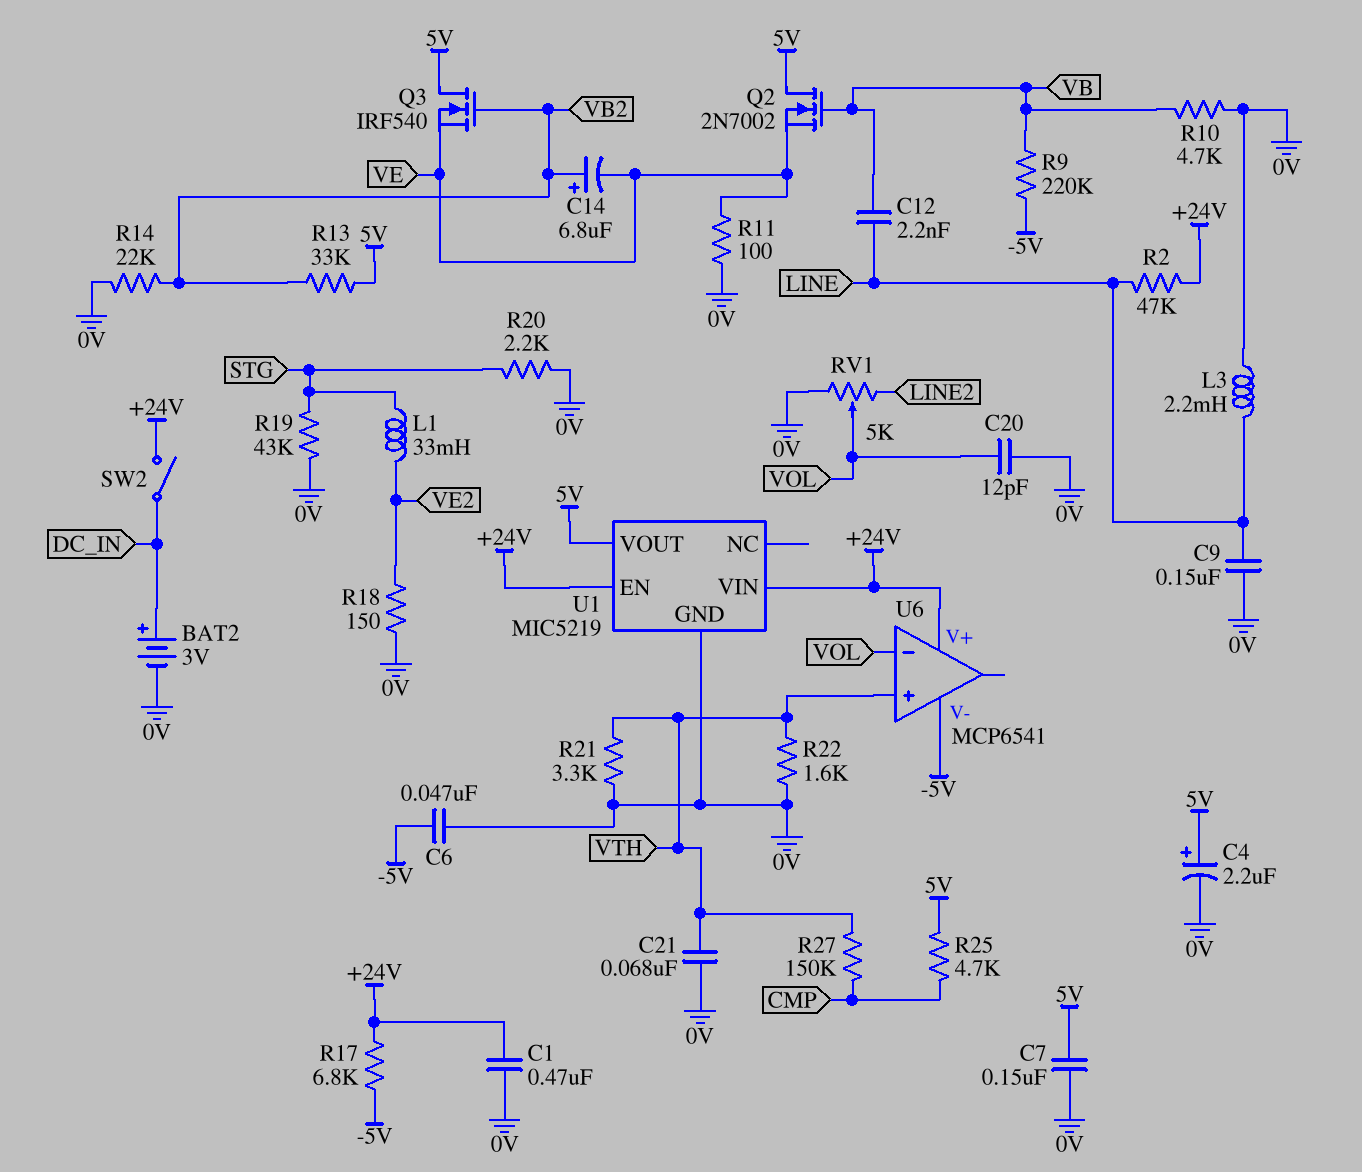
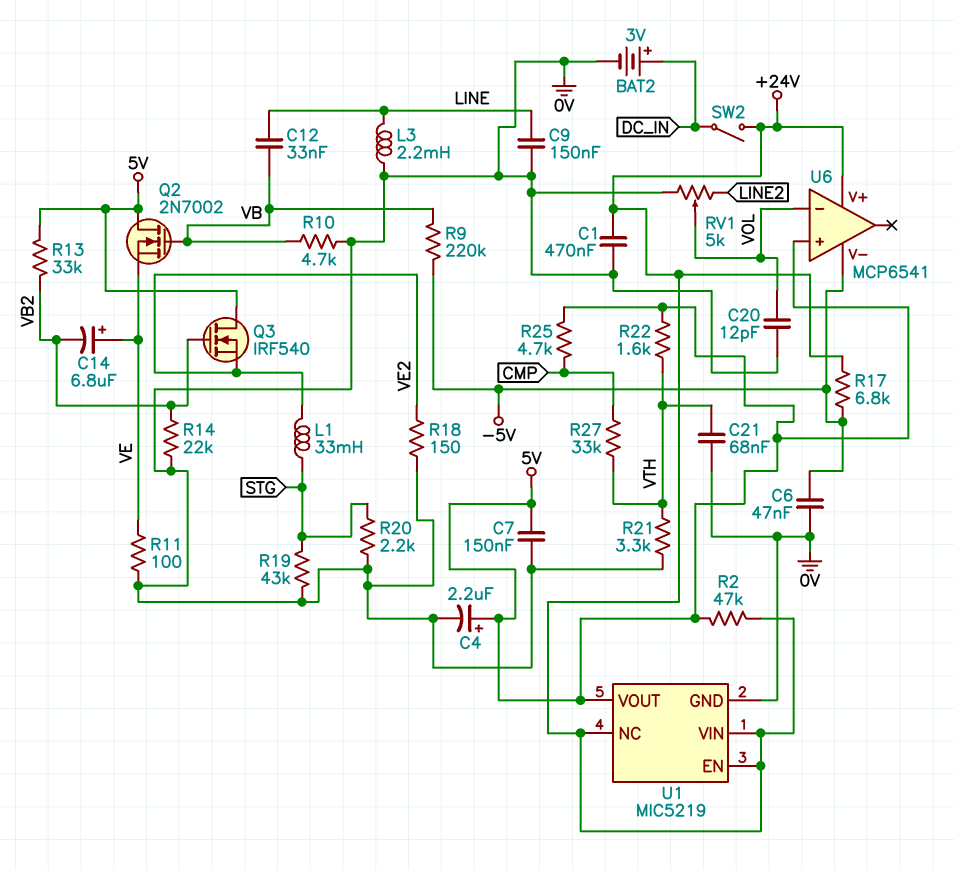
C12: 2.2nF (LINE, VB) -> 33nF (LINE, VB)
C14: 6.8uF (plus VB2, minus VE) -> 6.8uF (plus VE, minus VB2)
Q3: NMOS IRF540 (G VB2, D 5V, S VE) -> NMOS IRF540 (G VB2, D 5V, S VE2)
R2: 47k (+24V, LINE) -> 47k (+24V, 5V)
R22: 1.6k (0V, VTH) -> 1.6k (5V, VTH)
R27: 150k (CMP, VTH) -> 33k (CMP, VTH)
U1 pin NC: none -> +24V
U6 pin in+: VTH -> 5V

